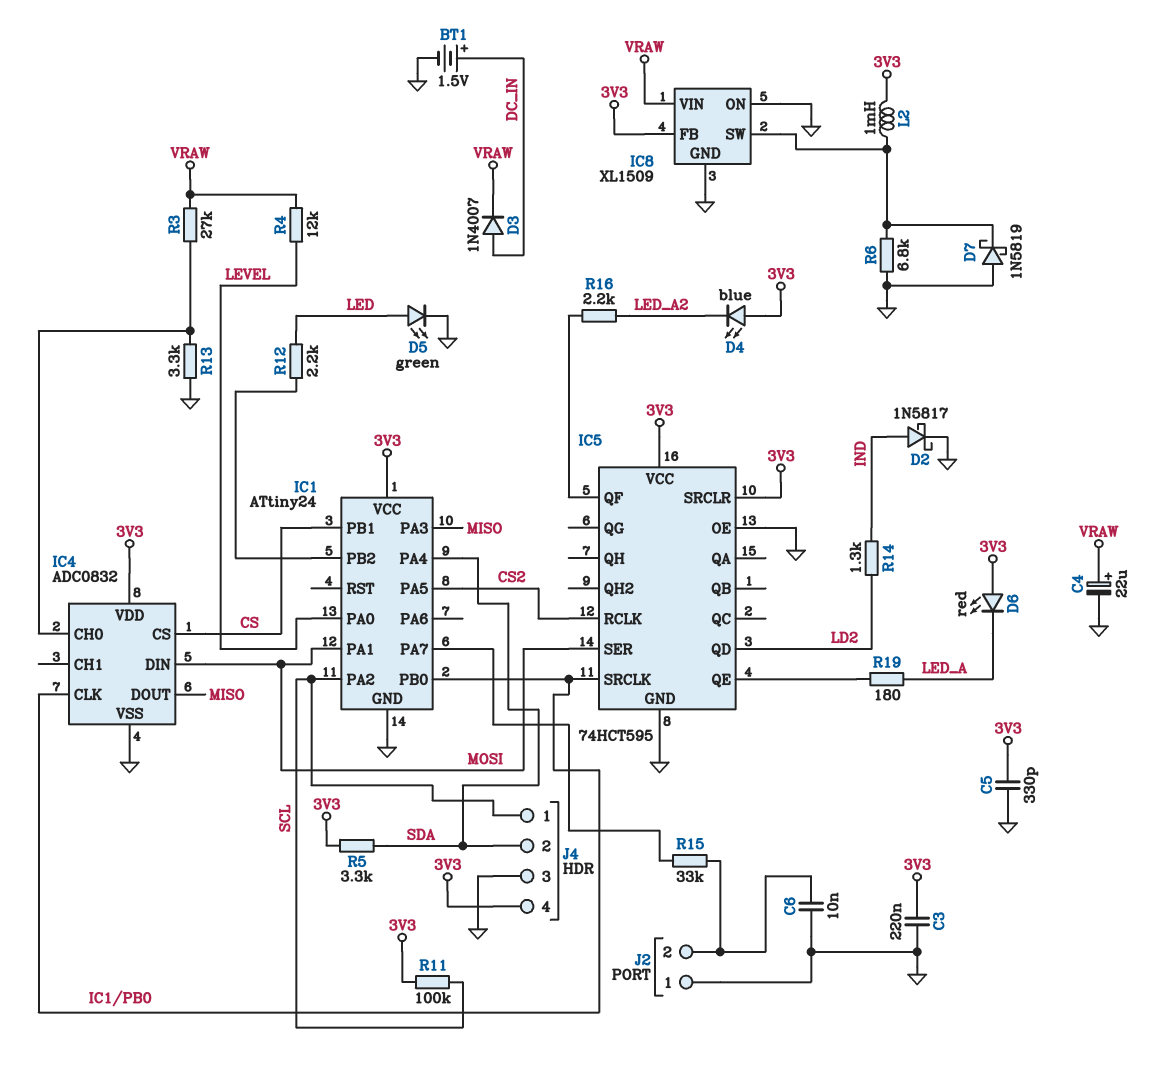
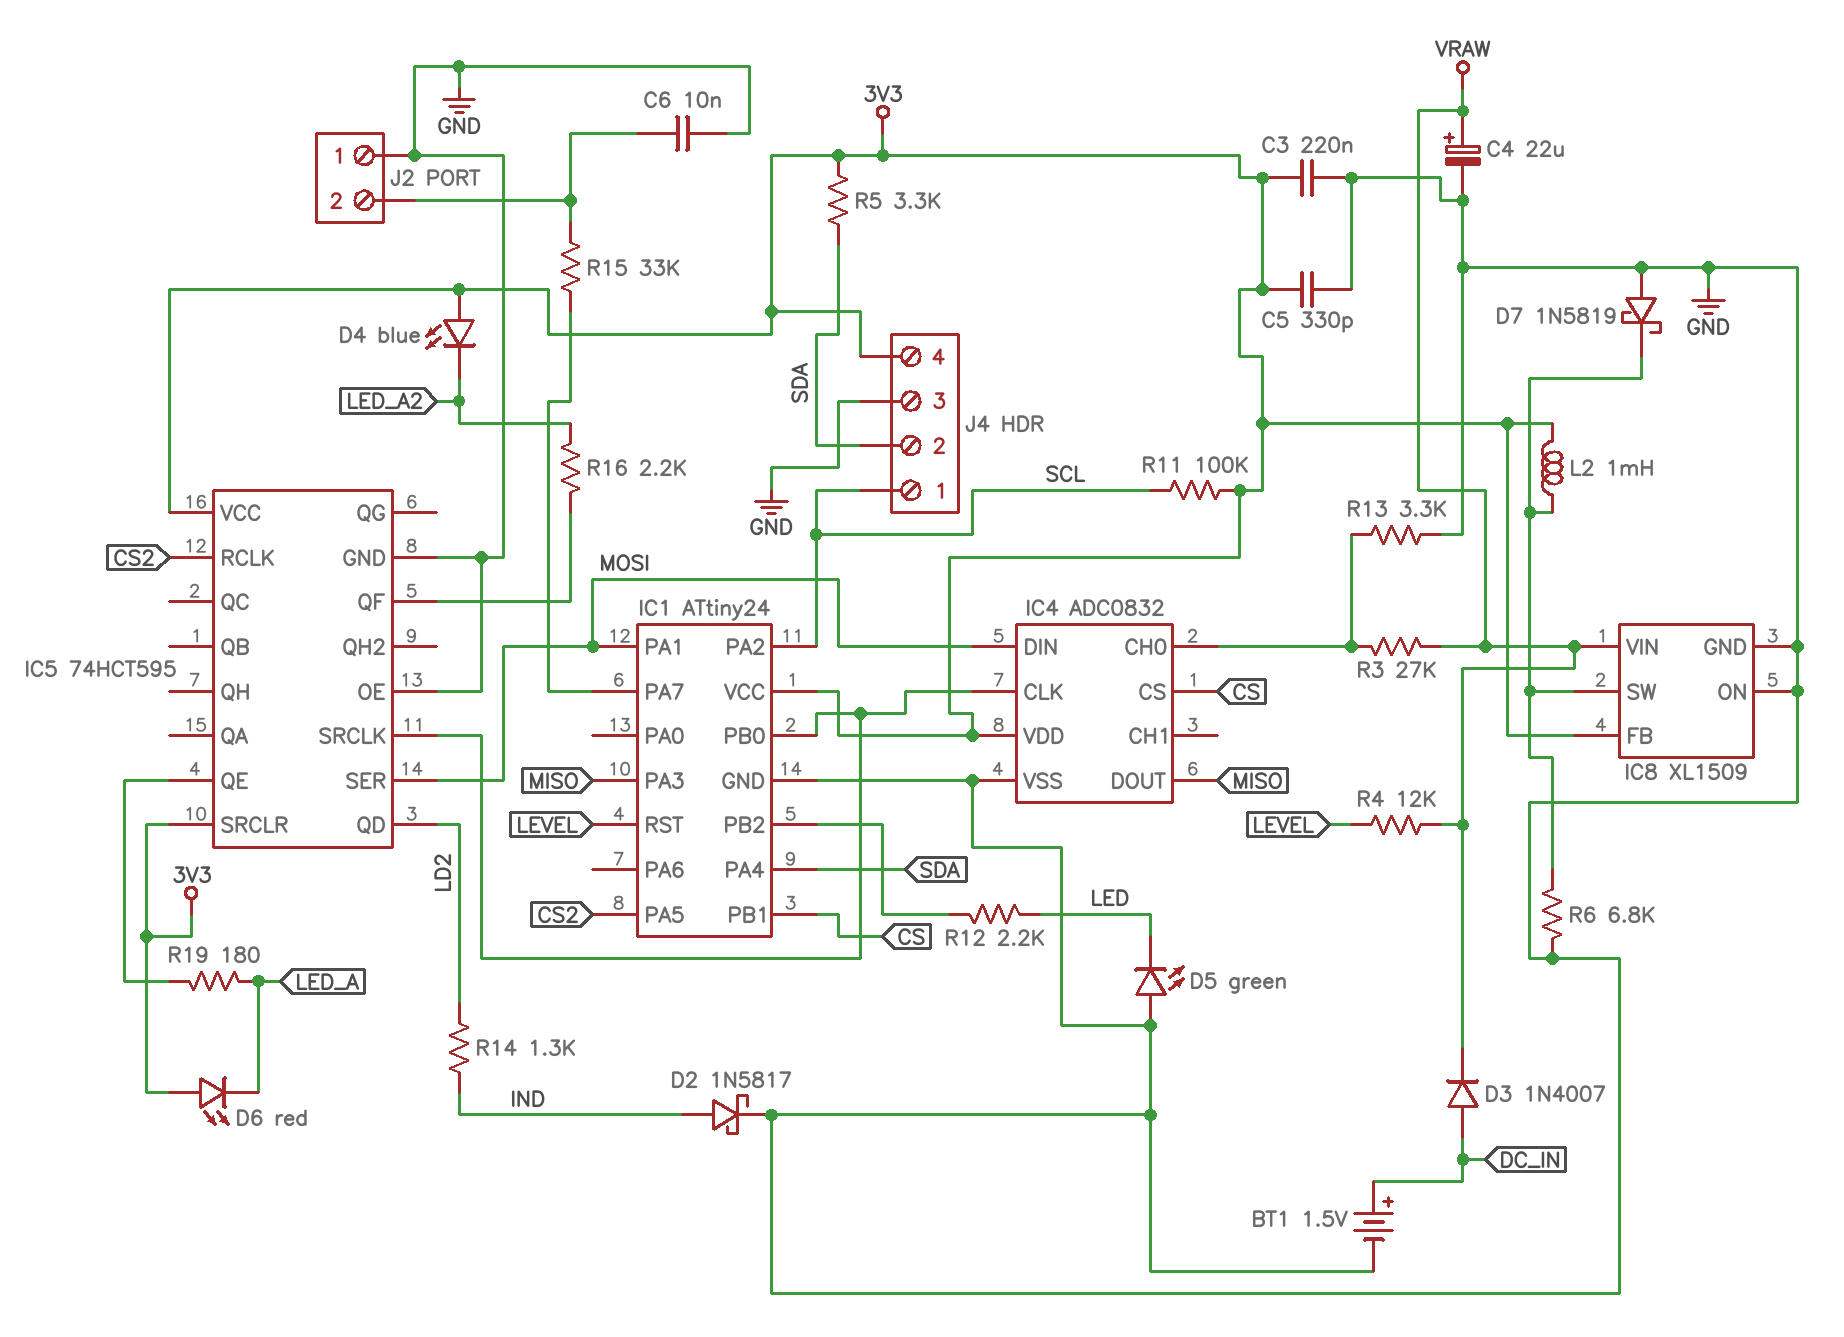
D5: LED green (A LED, K GND) -> LED green (A GND, K LED)
IC1 pin PA0: LEVEL -> none
IC1 pin RST: none -> LEVEL

